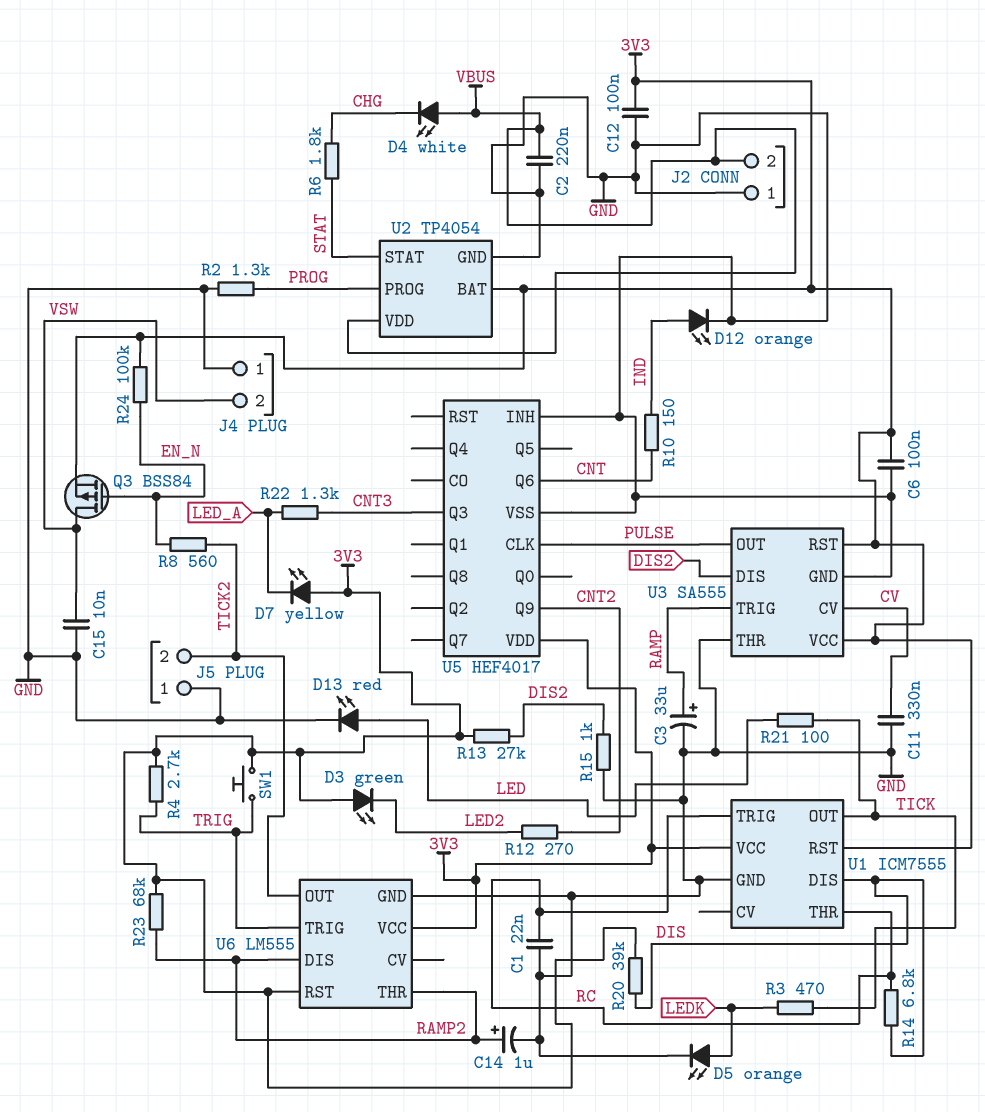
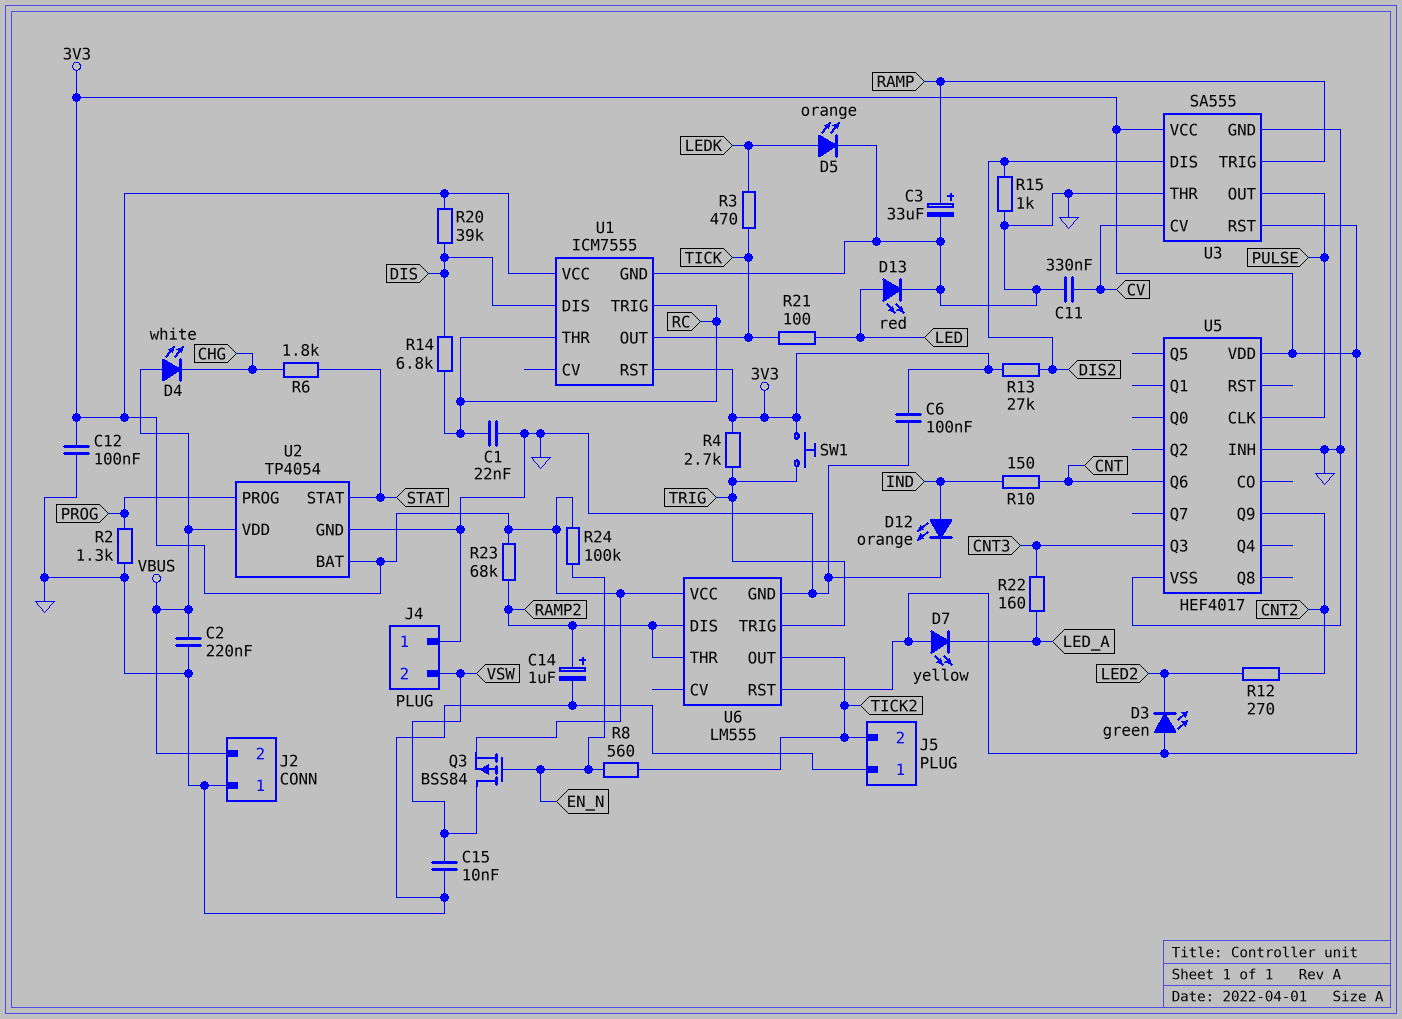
R22: 1.3k (CNT3, LED_A) -> 160 (CNT3, LED_A)

